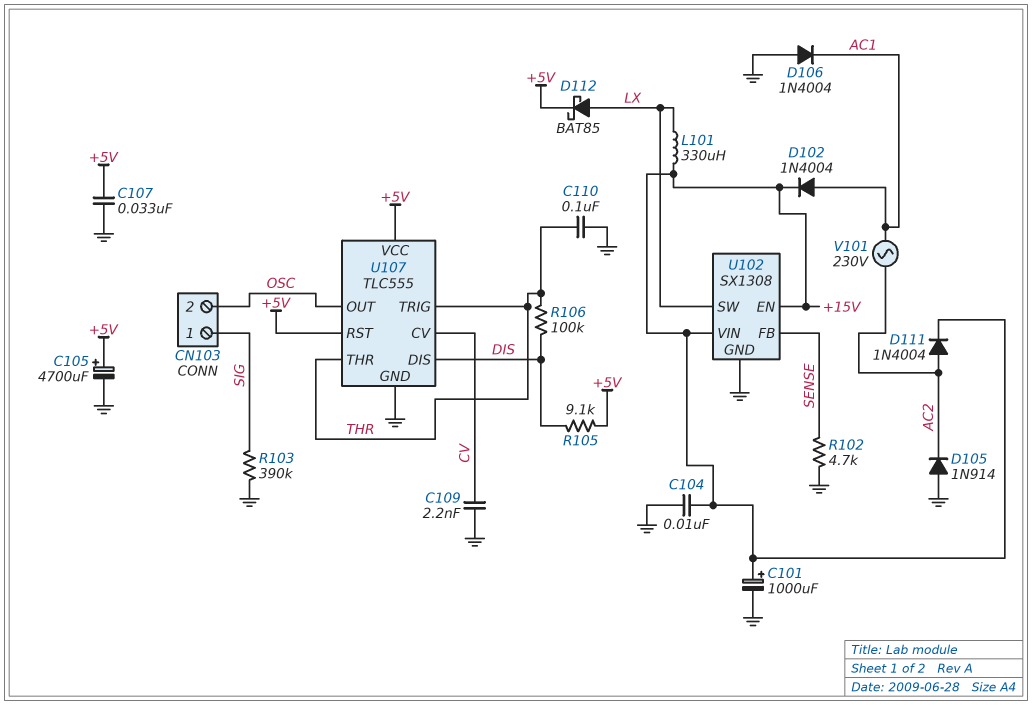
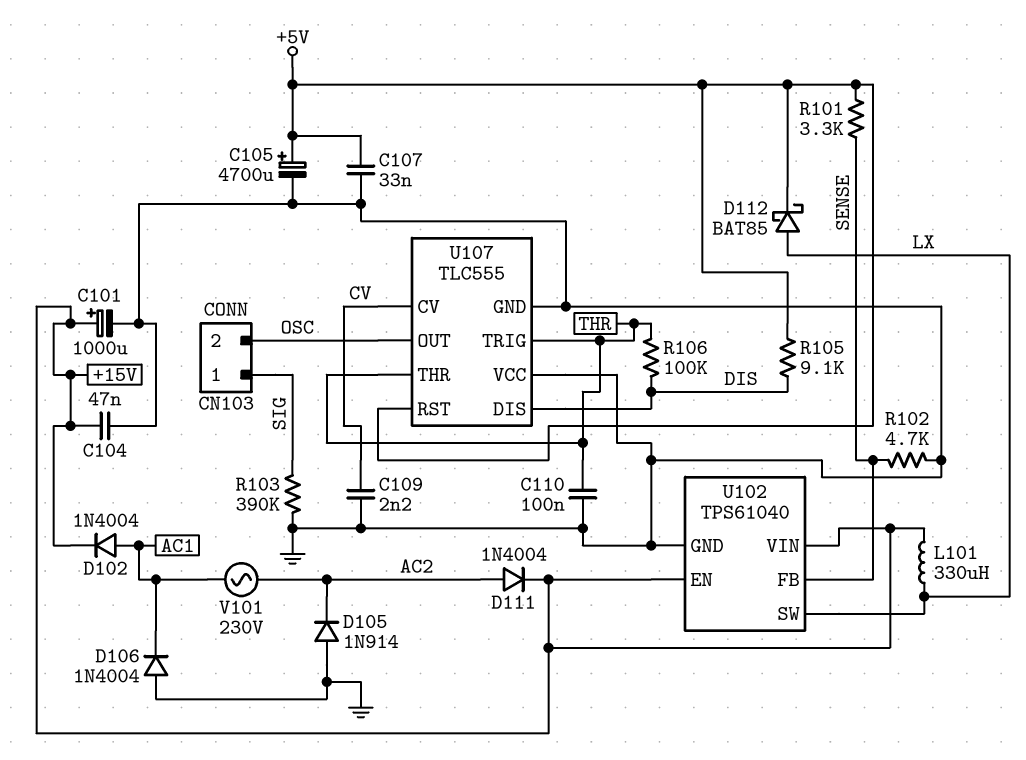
C104: 10nF (+15V, GND) -> 47nF (+15V, GND)
R101: none -> 3.3k (+5V, SENSE)
U102: SX1308 -> TPS61040
U107 pin VCC: +5V -> GND

